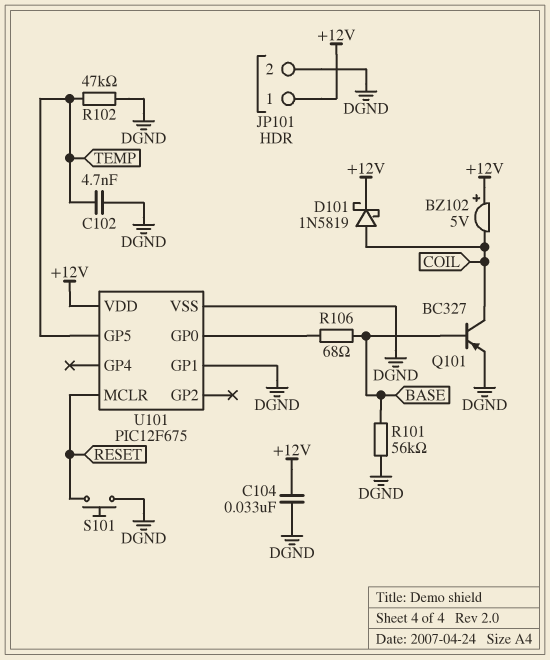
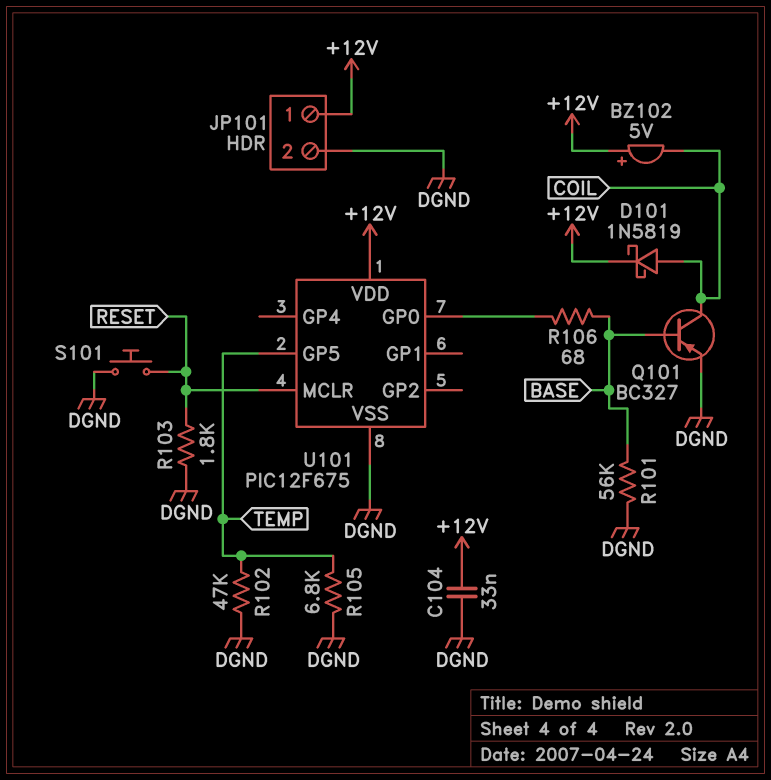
C102: 4.7nF (DGND, TEMP) -> none
R103: none -> 1.8k (DGND, RESET)
R105: none -> 6.8k (DGND, TEMP)
U101 pin GP1: DGND -> none

